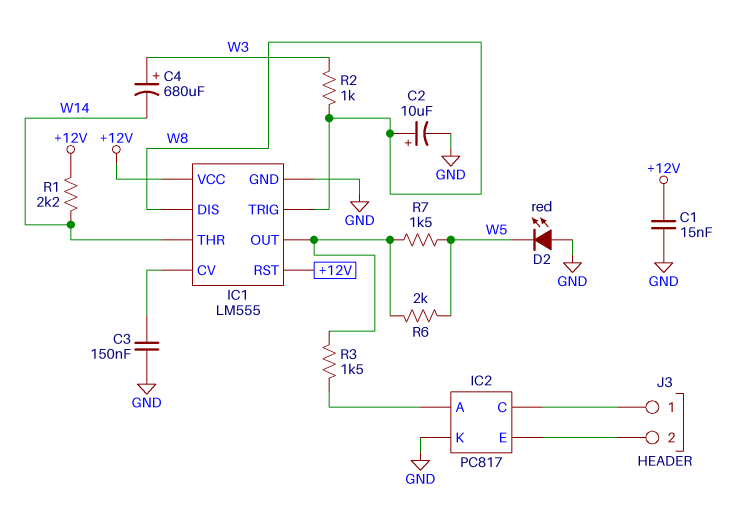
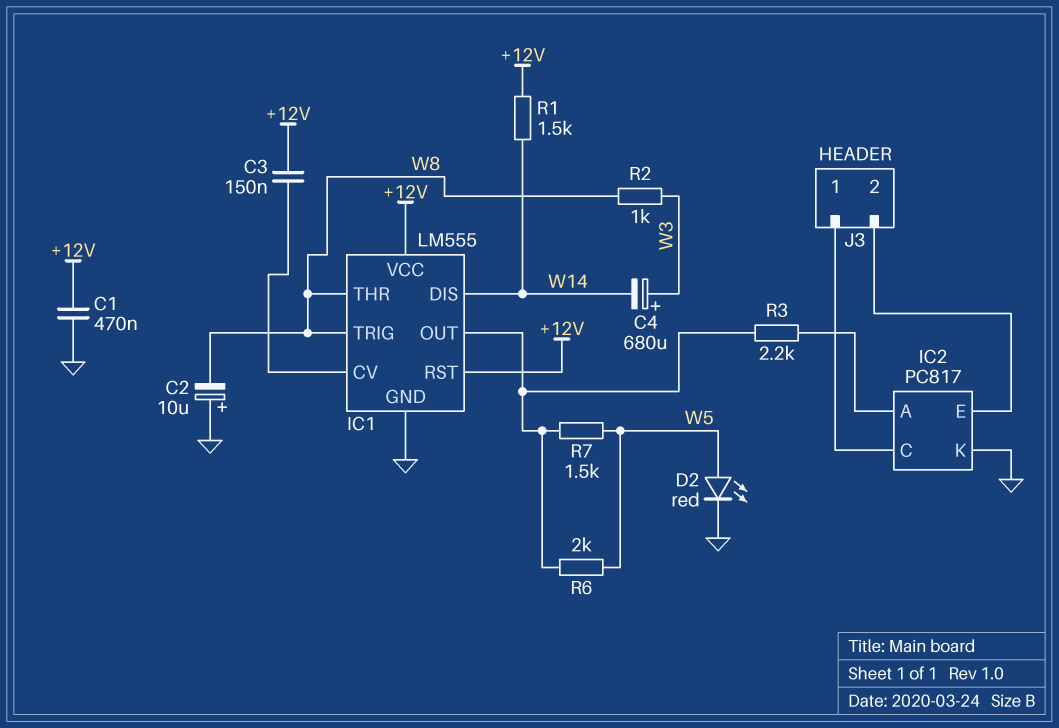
C1: 15nF (+12V, GND) -> 470nF (+12V, GND)
C2: 10uF (plus W8, minus GND) -> 10uF (plus GND, minus W8)
C3: 150nF (GND, IC1/CV) -> 150nF (+12V, IC1/CV)
D2: LED red (A GND, K W5) -> LED red (A W5, K GND)
IC1 pin DIS: W8 -> W14
IC1 pin THR: W14 -> W8
R1: 2.2k (+12V, W14) -> 1.5k (+12V, W14)
R3: 1.5k (IC1/OUT, IC2/A) -> 2.2k (IC1/OUT, IC2/A)

